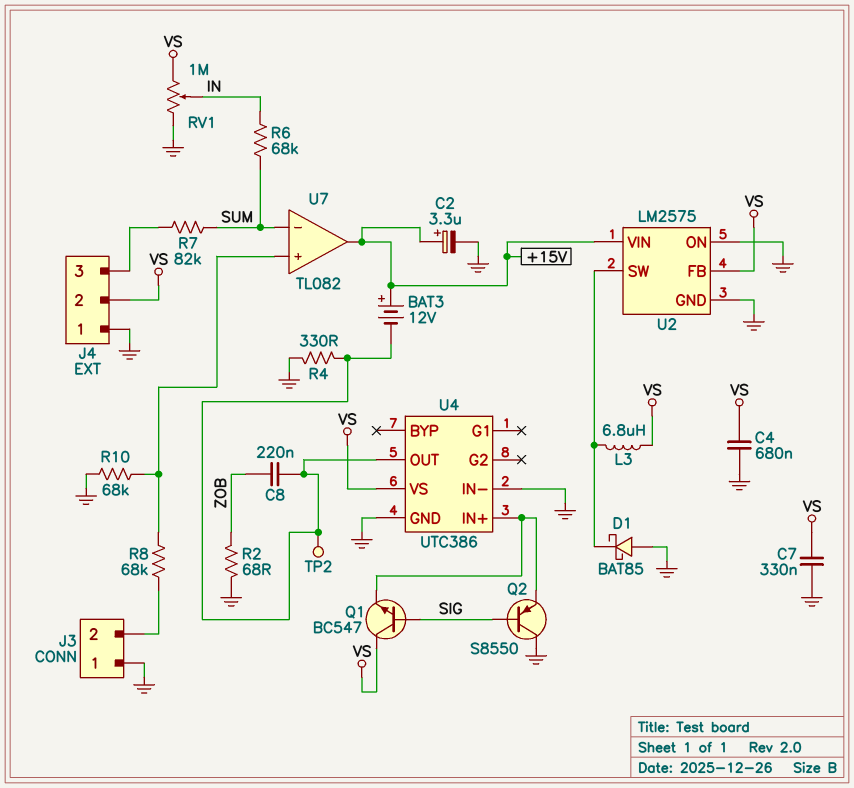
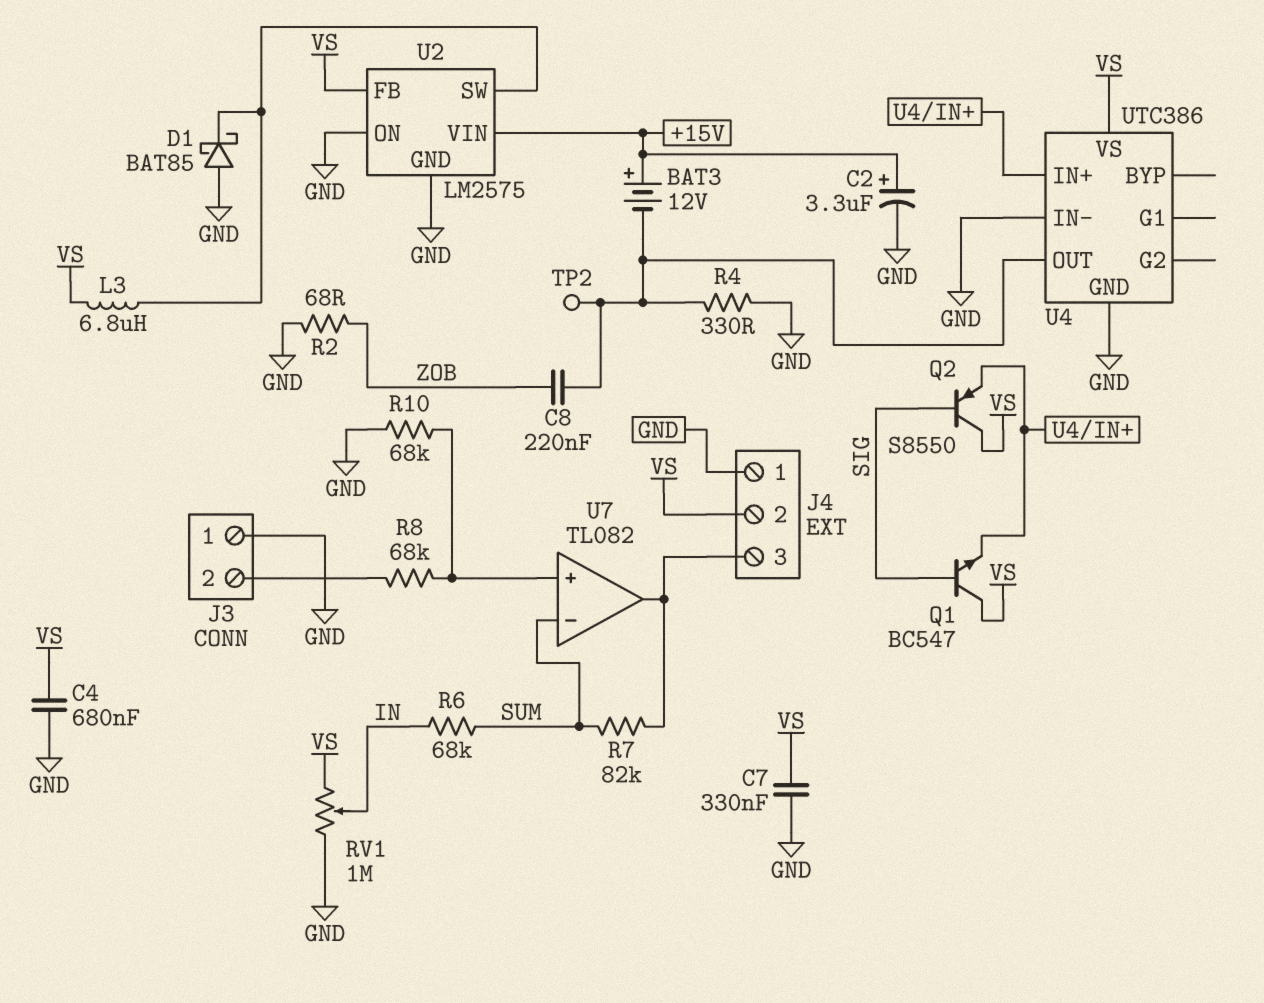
Q2: PNP S8550 (B SIG, C GND, E U4/IN+) -> PNP S8550 (B SIG, C VS, E U4/IN+)
U7 pin out: +15V -> J4/3

